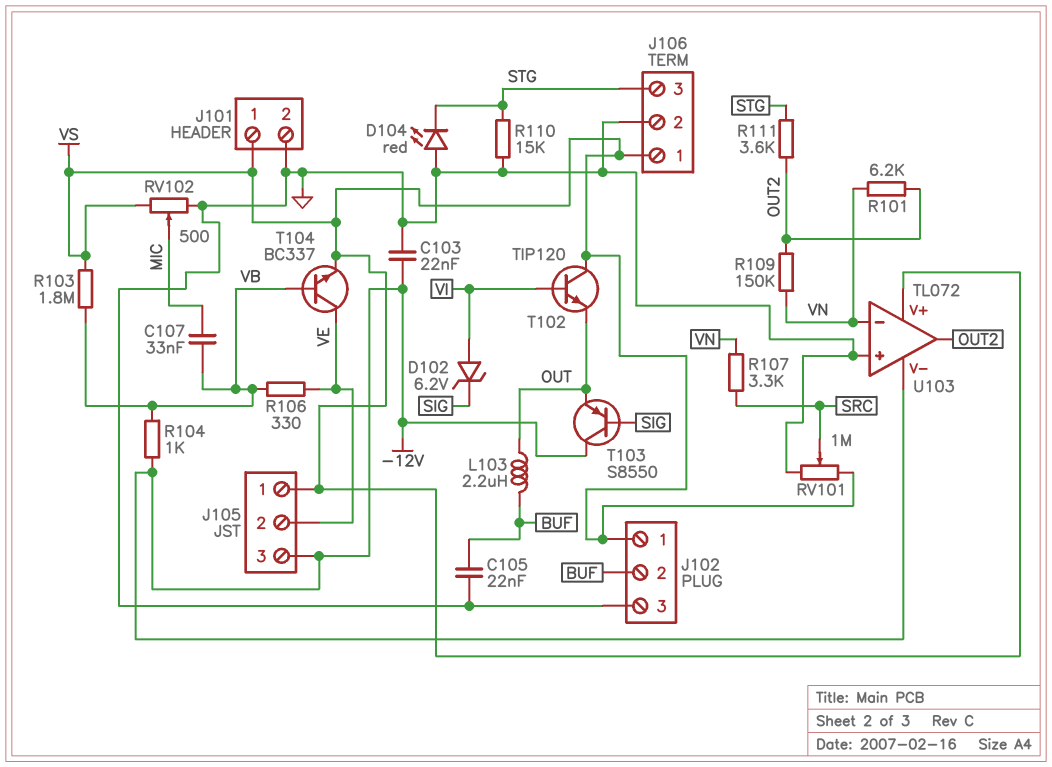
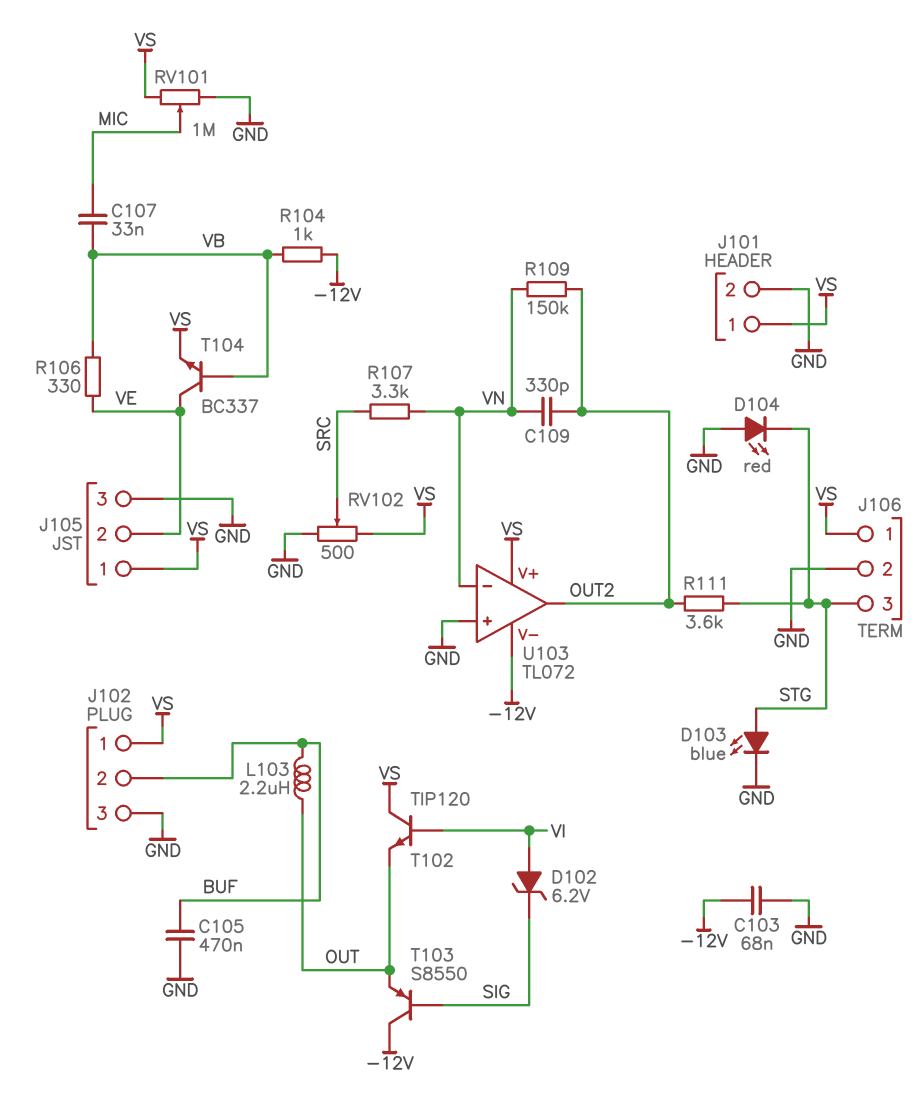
C103: 22nF (-12V, GND) -> 68nF (-12V, GND)
C105: 22nF (BUF, GND) -> 470nF (BUF, GND)
C109: none -> 330pF (OUT2, VN)
D103: none -> LED blue (A STG, K GND)
J105 pin 3: -12V -> GND
R101: 6.2k (OUT2, VN) -> none
R103: 1.8M (VB, VS) -> none
R110: 15k (GND, STG) -> none
RV101: 1M (GND, VS, wiper SRC) -> 1M (GND, VS, wiper MIC)
RV102: 500 (GND, VS, wiper MIC) -> 500 (GND, VS, wiper SRC)

